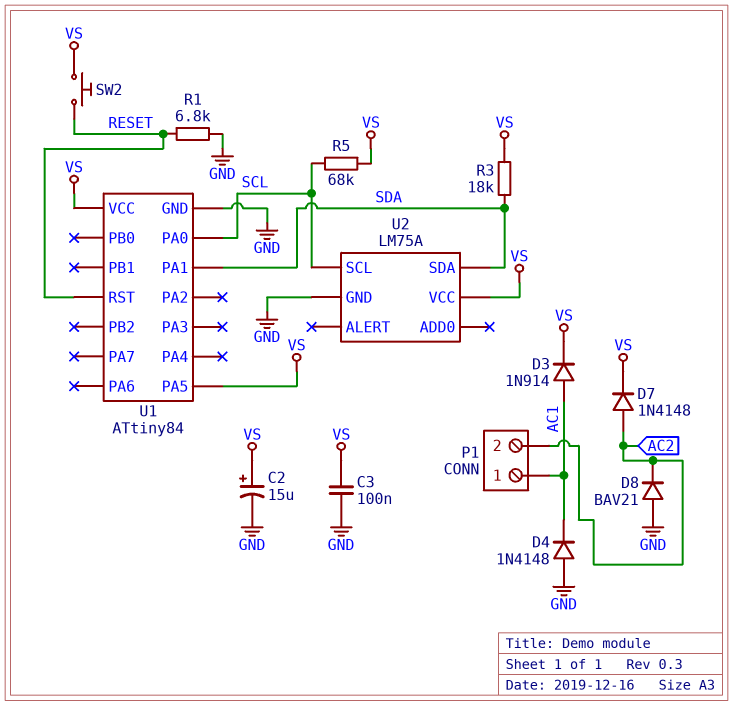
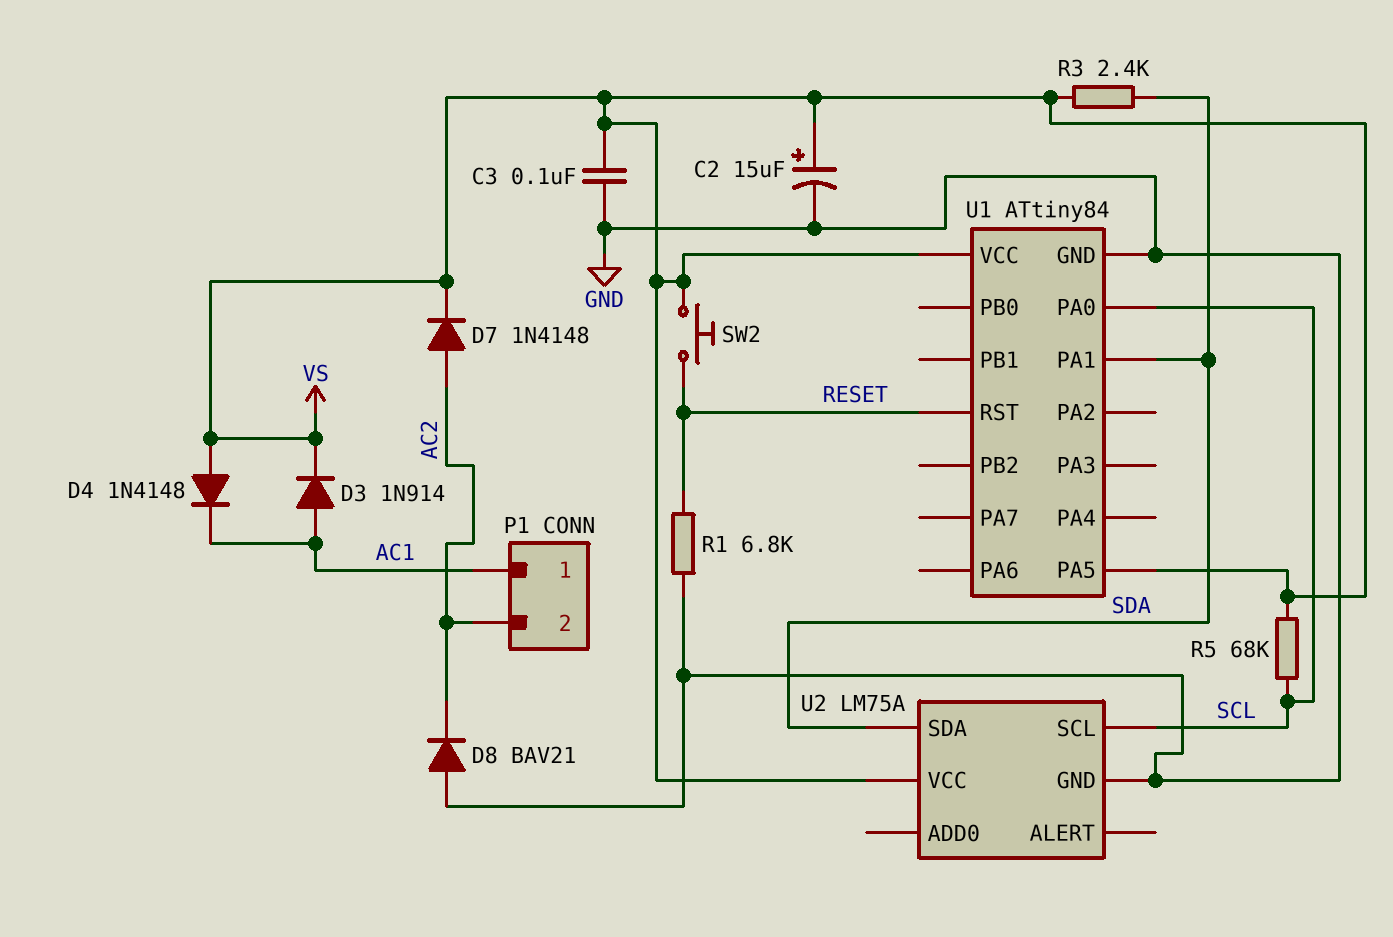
D4: diode 1N4148 (A GND, K AC1) -> diode 1N4148 (A VS, K AC1)
R3: 18k (SDA, VS) -> 2.4k (SDA, VS)

